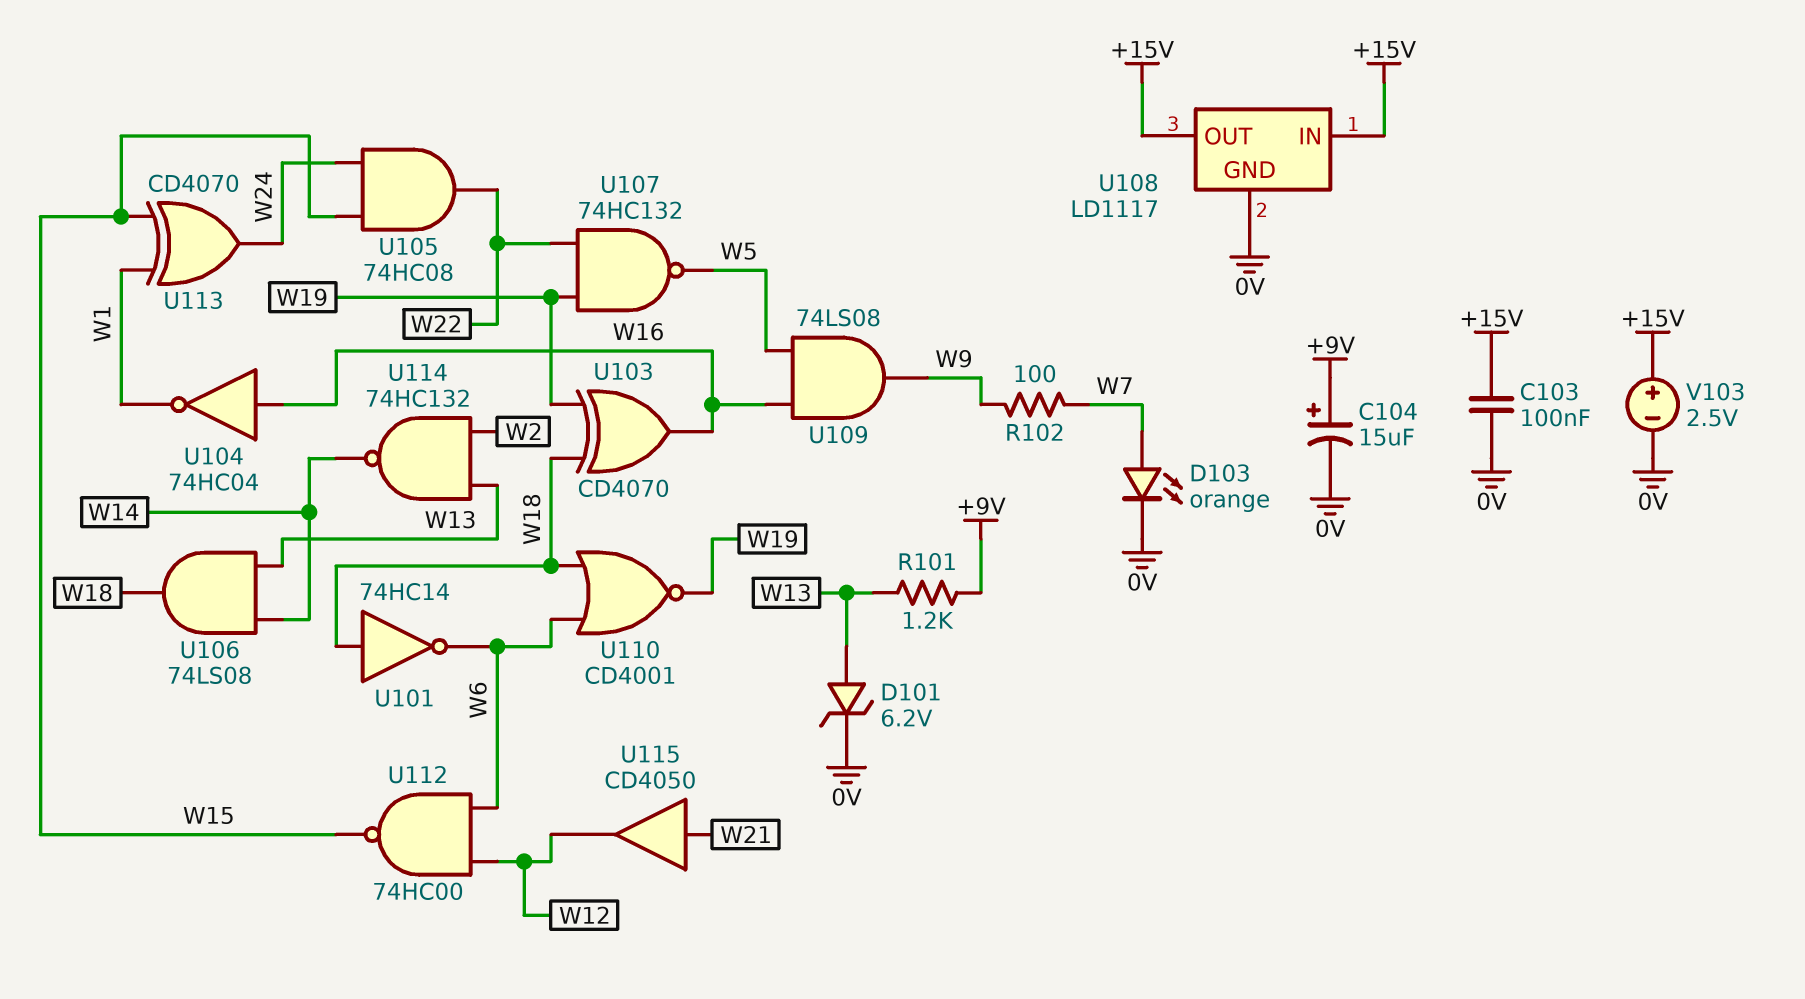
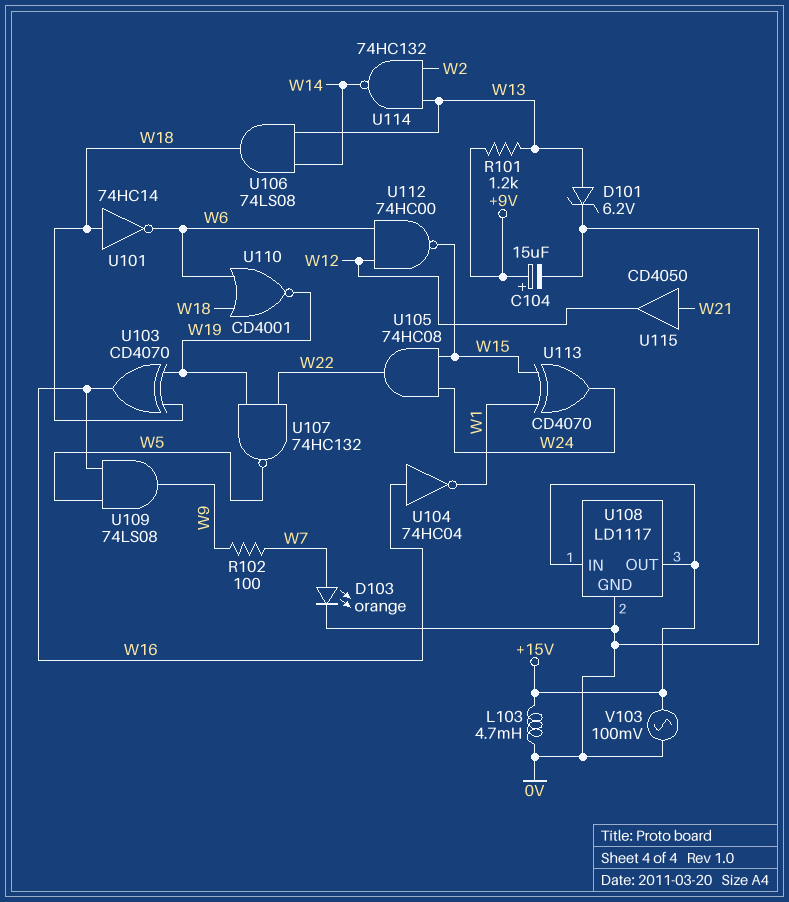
C103: 100nF (+15V, 0V) -> none
L103: none -> 4.7mH (+15V, 0V)
V103: 2.5V (plus +15V, minus 0V) -> AC 100mV (+15V, 0V)

